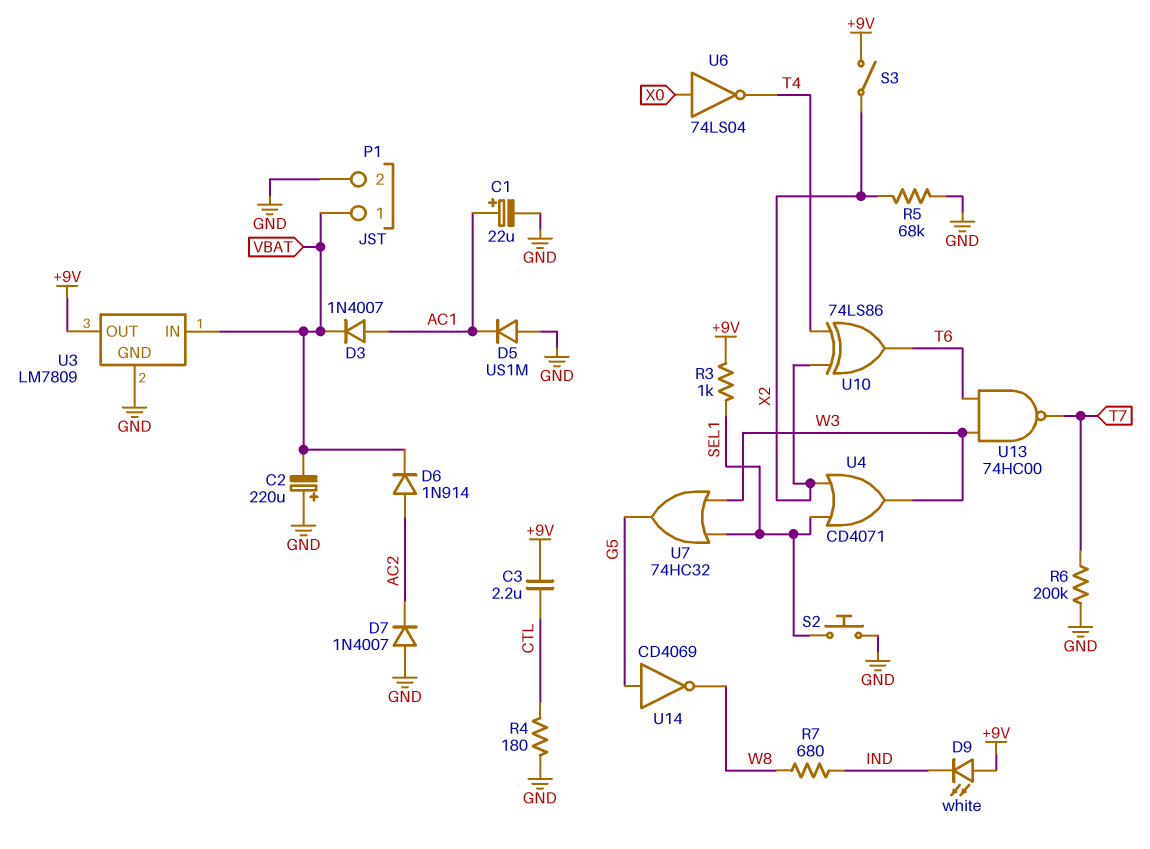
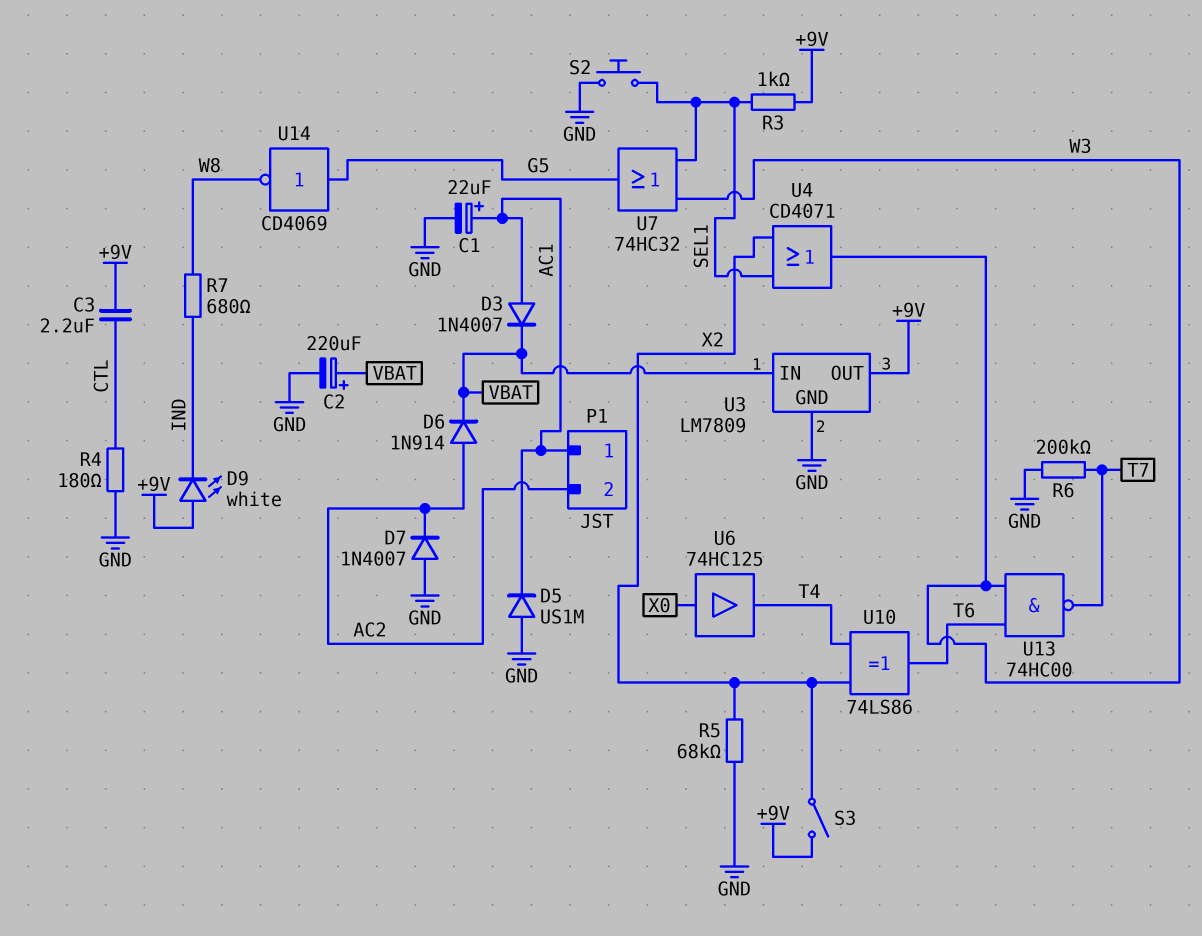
C2: 220uF (plus GND, minus VBAT) -> 220uF (plus VBAT, minus GND)
P1 pin 1: VBAT -> AC1
P1 pin 2: GND -> AC2
U6: NOT 74LS04 (in X0, out T4) -> buffer 74HC125 (in X0, out T4)

